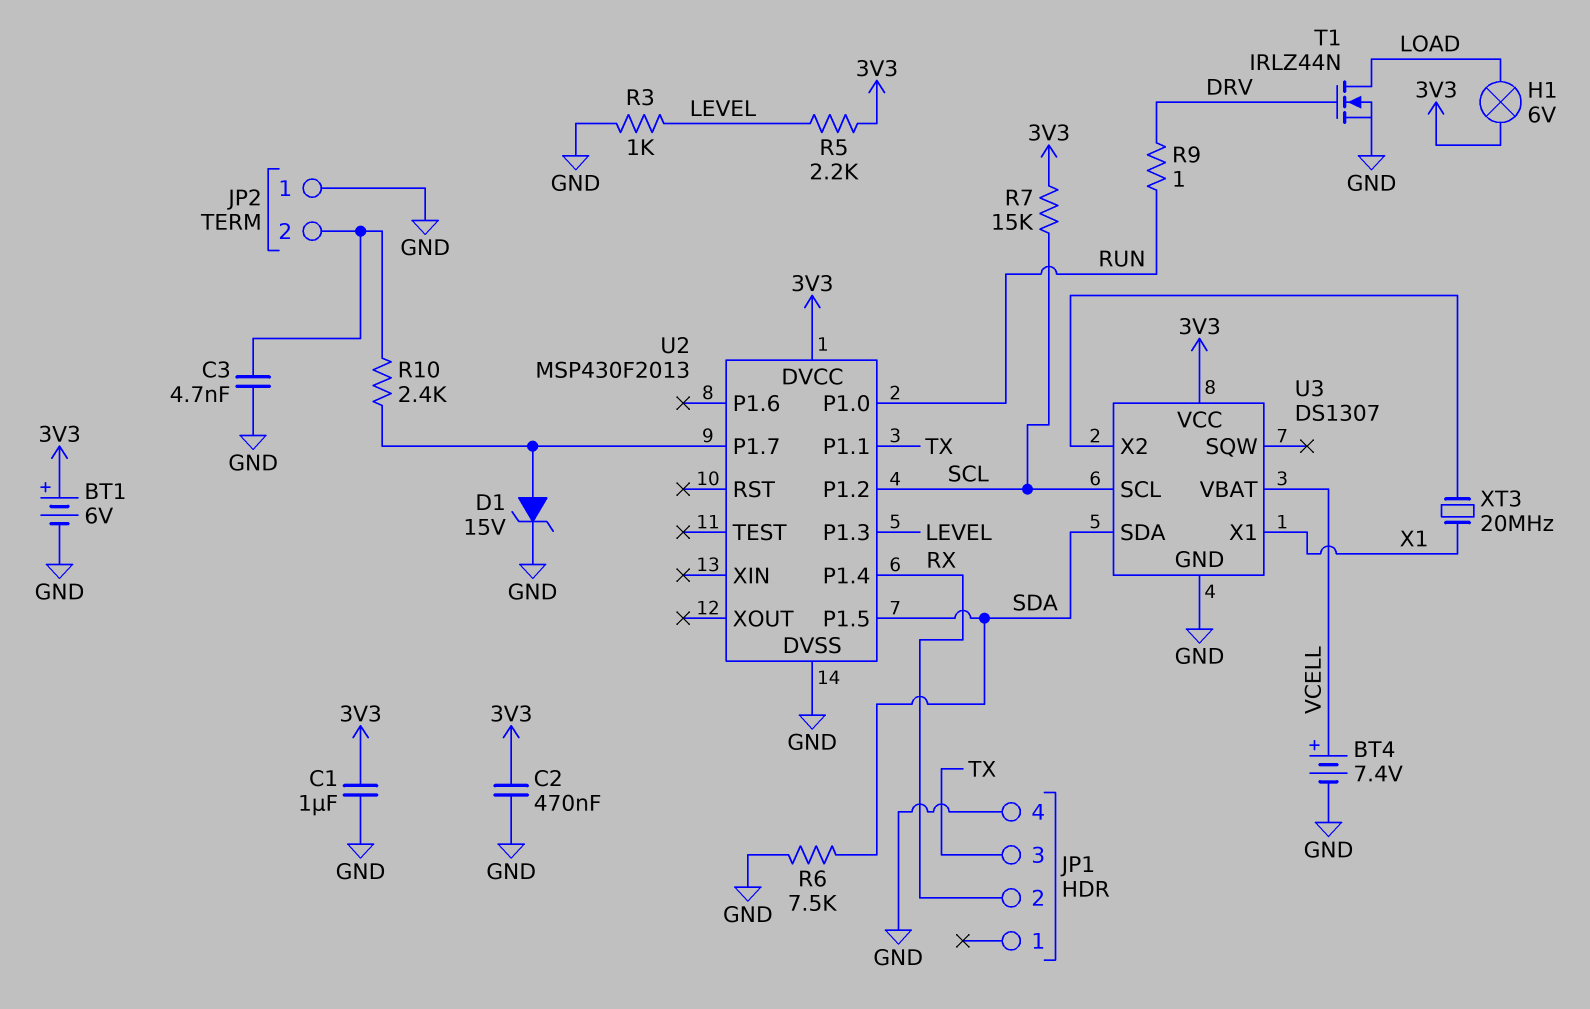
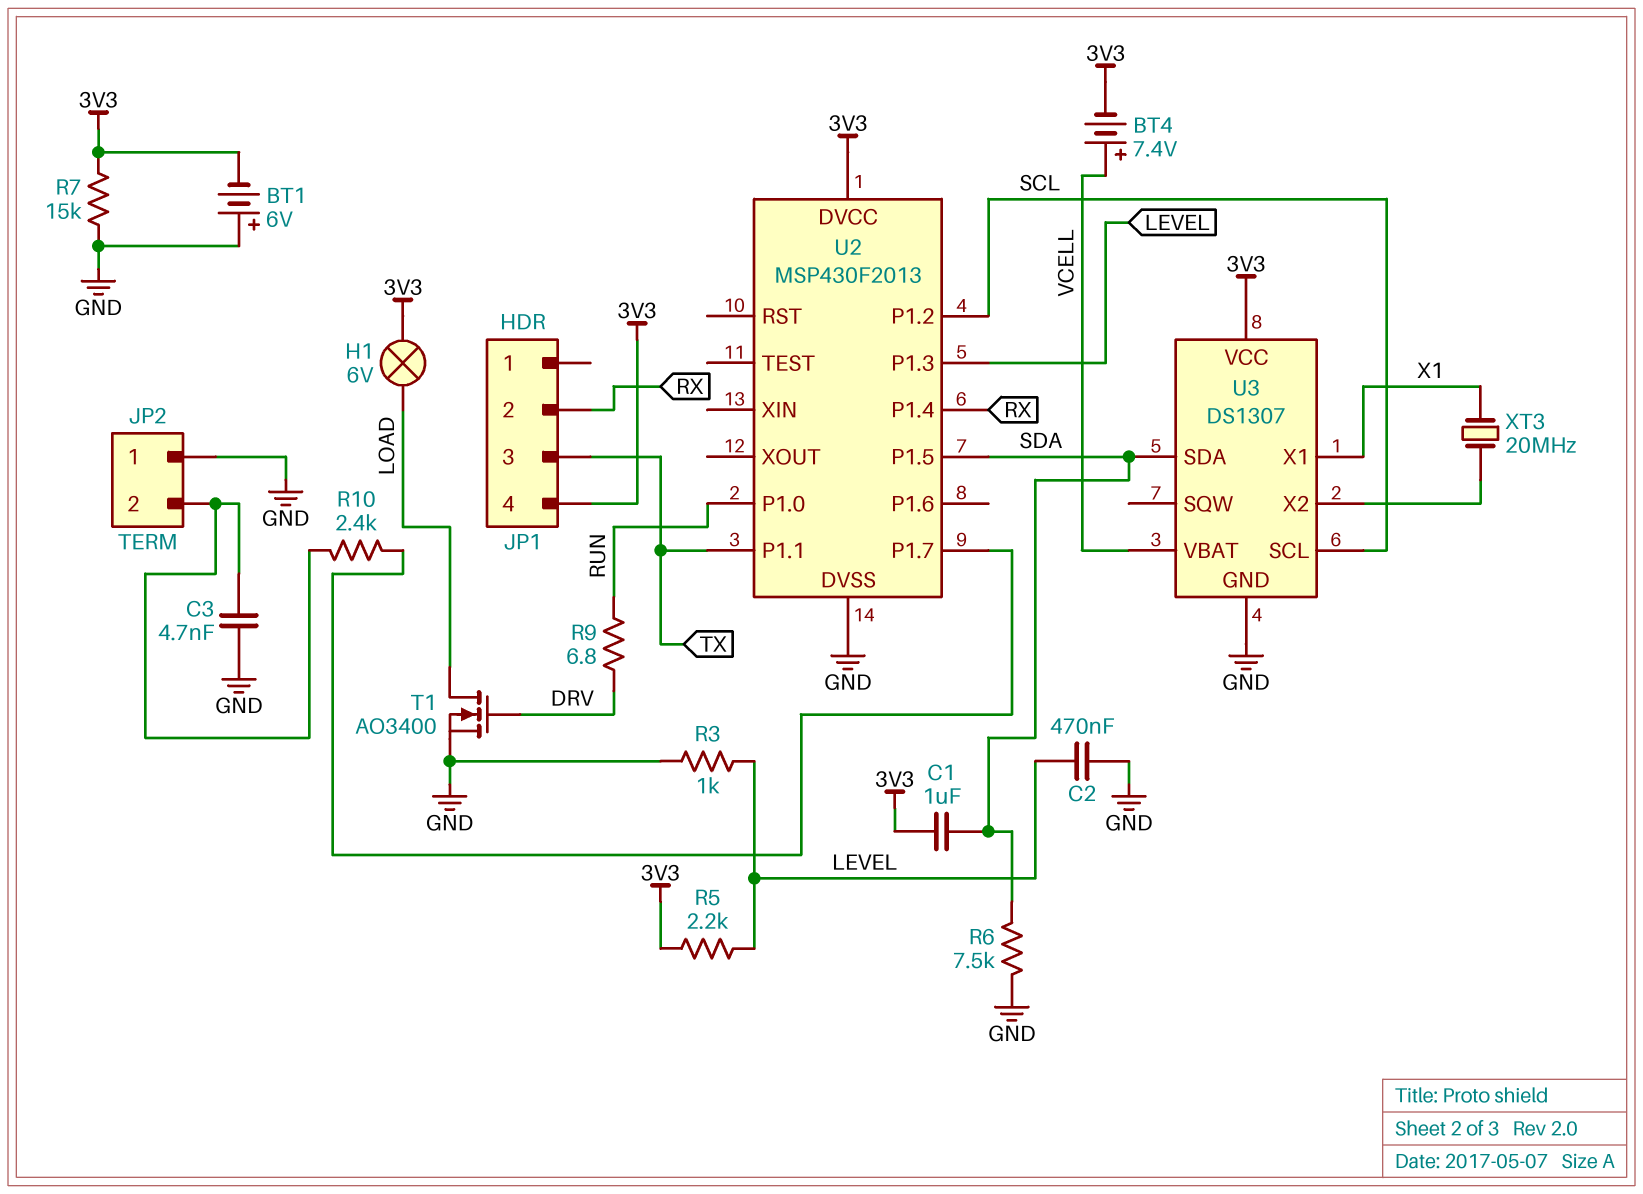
BT1: 6V (plus 3V3, minus GND) -> 6V (plus GND, minus 3V3)
BT4: 7.4V (plus VCELL, minus GND) -> 7.4V (plus VCELL, minus 3V3)
C1: 1uF (3V3, GND) -> 1uF (3V3, SDA)
C2: 470nF (3V3, GND) -> 470nF (GND, LEVEL)
D1: zener 15V (A U2/P1.7, K GND) -> none
JP1 pin 4: GND -> 3V3
R7: 15k (3V3, SCL) -> 15k (3V3, GND)
R9: 1 (DRV, RUN) -> 6.8 (DRV, RUN)
T1: NMOS IRLZ44N (G DRV, D LOAD, S GND) -> NMOS AO3400 (G DRV, D LOAD, S GND)

